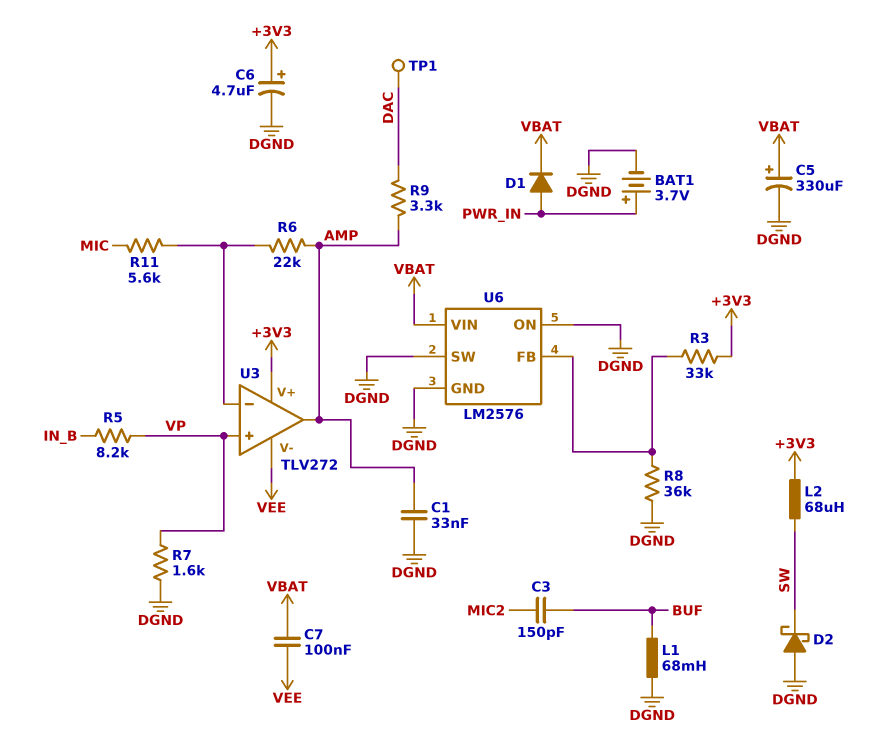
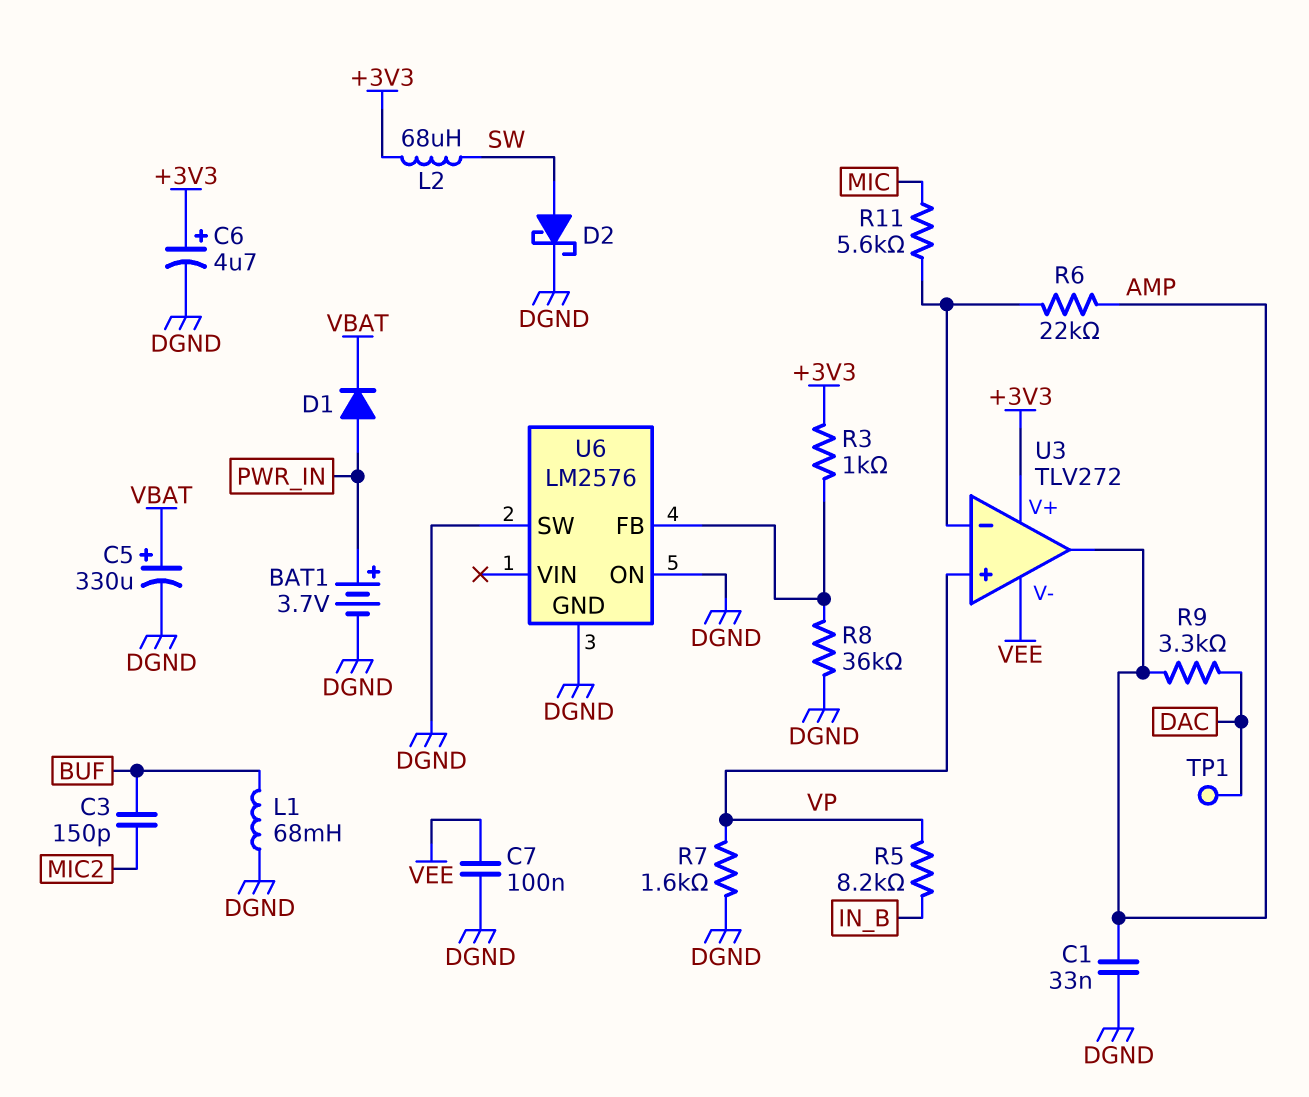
C7: 100nF (VBAT, VEE) -> 100nF (DGND, VEE)
D2: schottky (A DGND, K SW) -> schottky (A SW, K DGND)
R3: 33k (+3V3, U6/FB) -> 1k (+3V3, U6/FB)
U6 pin VIN: VBAT -> none

